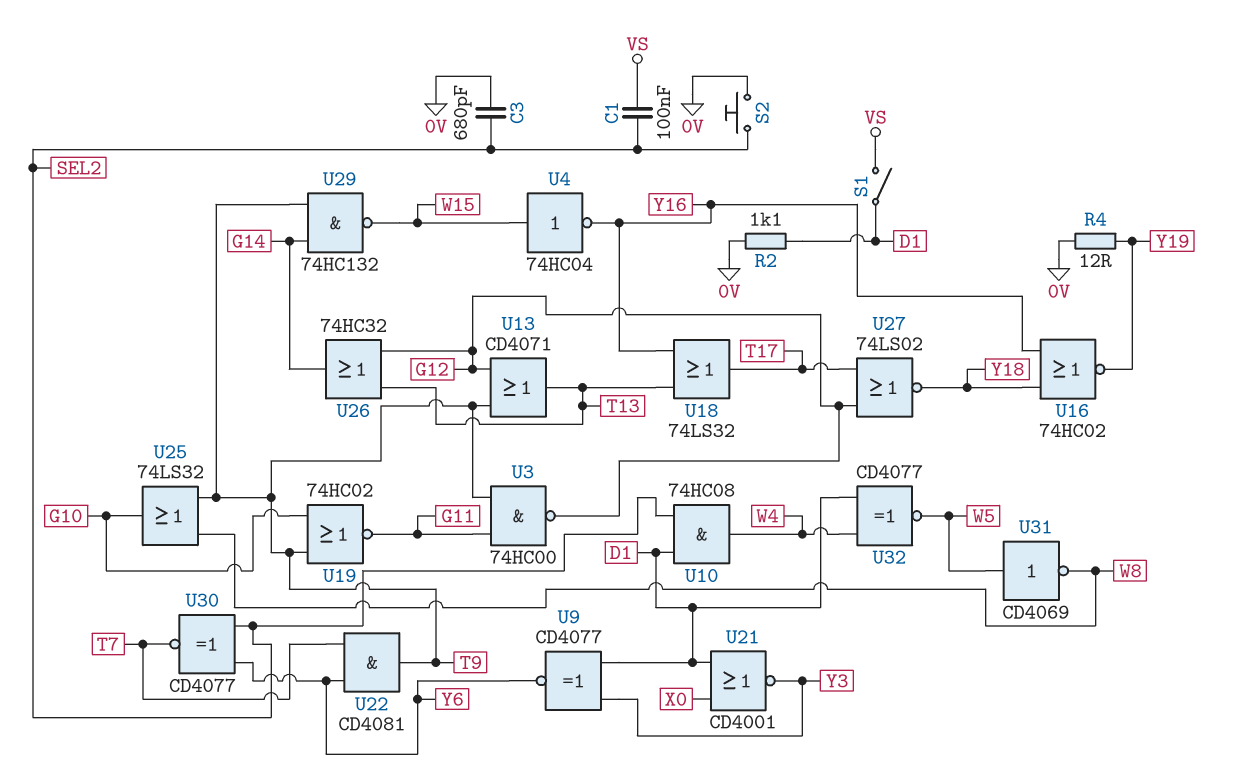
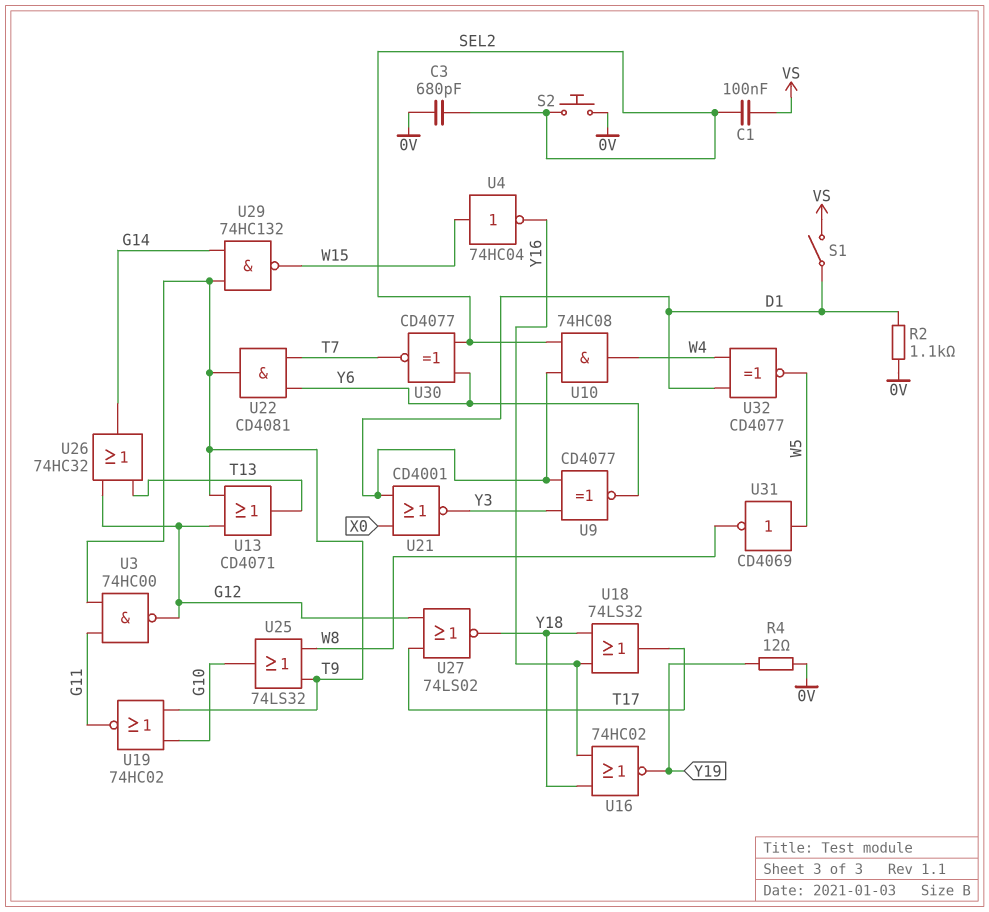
U18: OR 74LS32 (in T13, in Y16, out T17) -> OR 74LS32 (in Y16, in Y18, out T17)

